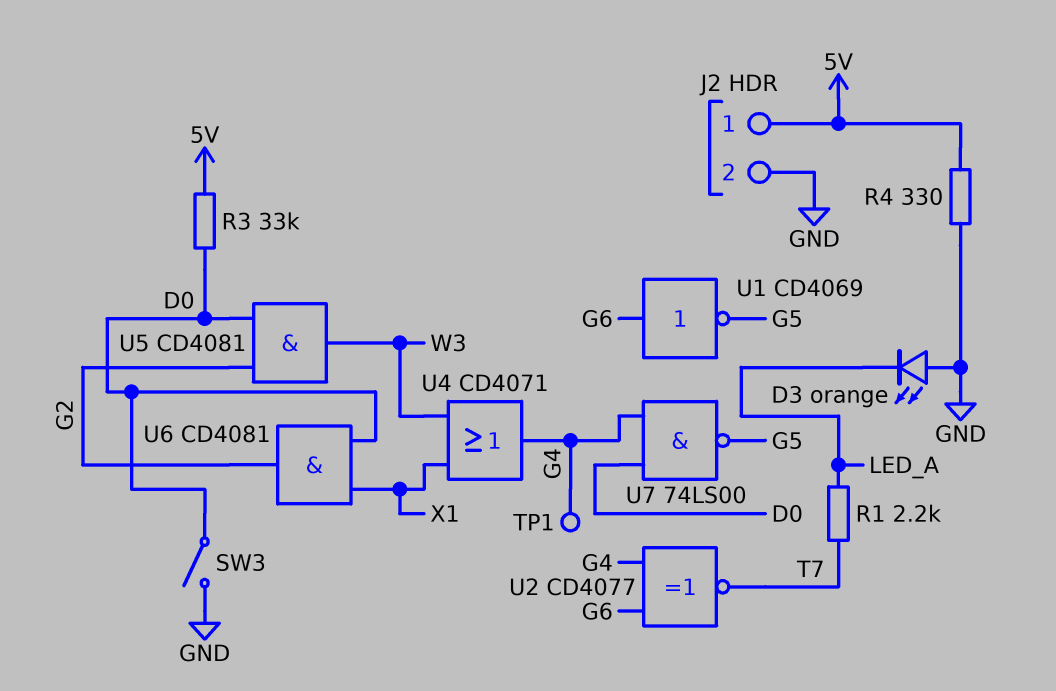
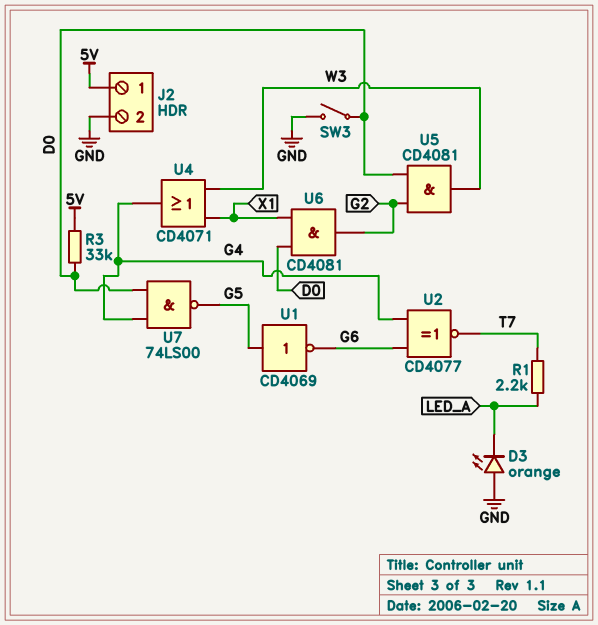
R4: 330 (5V, GND) -> none
TP1: test point (G4) -> none
U1: NOT CD4069 (in G6, out G5) -> NOT CD4069 (in G5, out G6)

